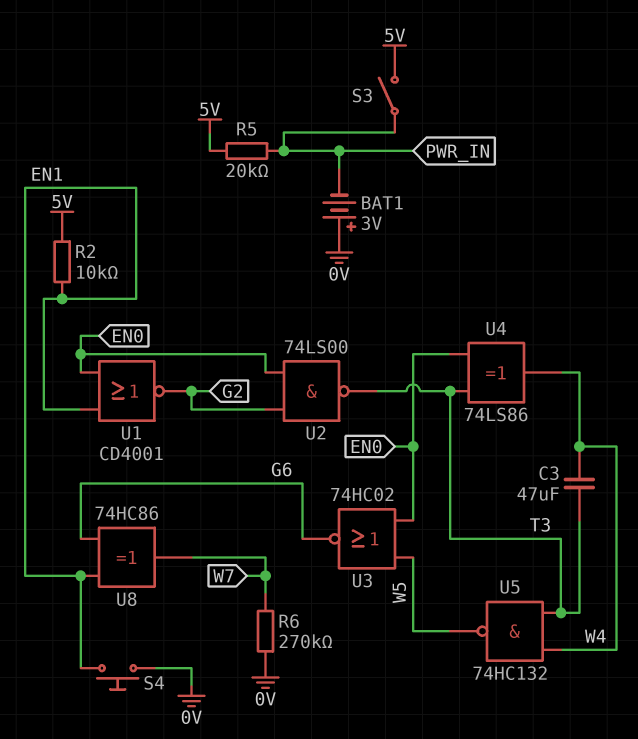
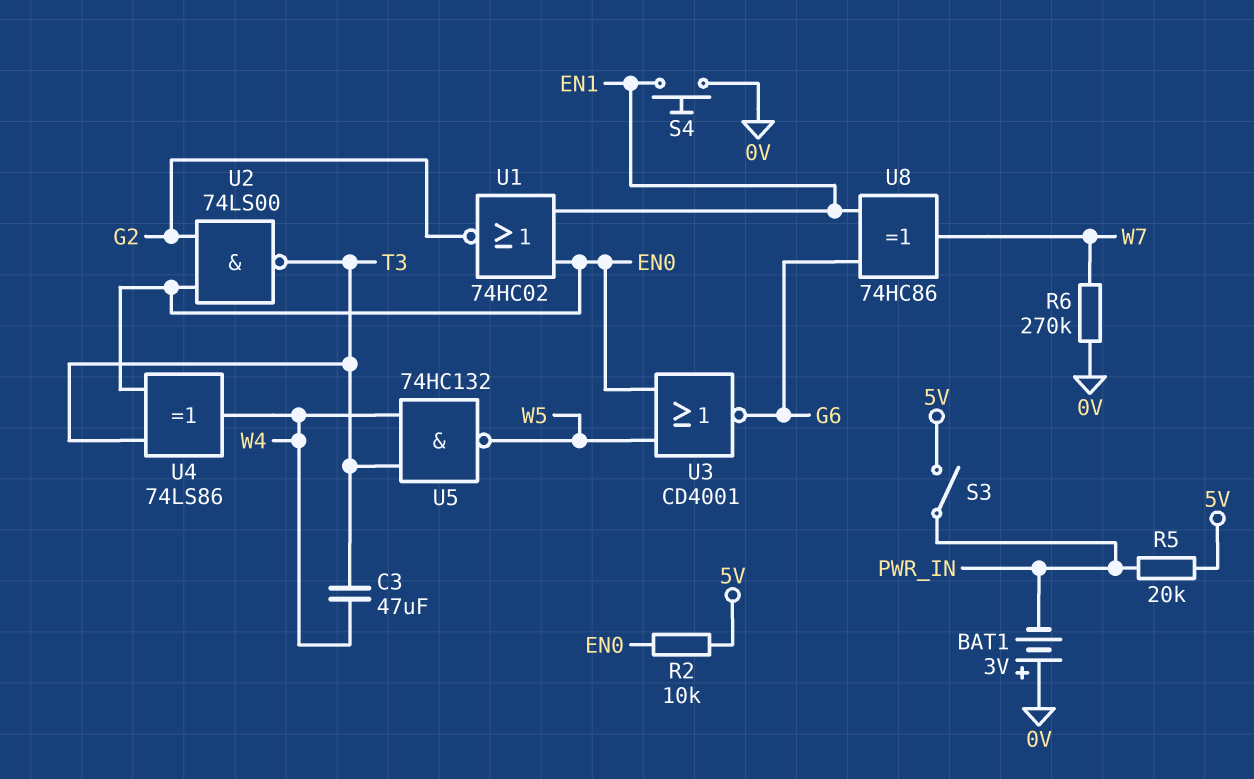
R2: 10k (5V, EN1) -> 10k (5V, EN0)
U1: NOR CD4001 (in EN0, in EN1, out G2) -> NOR 74HC02 (in EN0, in EN1, out G2)
U3: NOR 74HC02 (in EN0, in W5, out G6) -> NOR CD4001 (in EN0, in W5, out G6)

